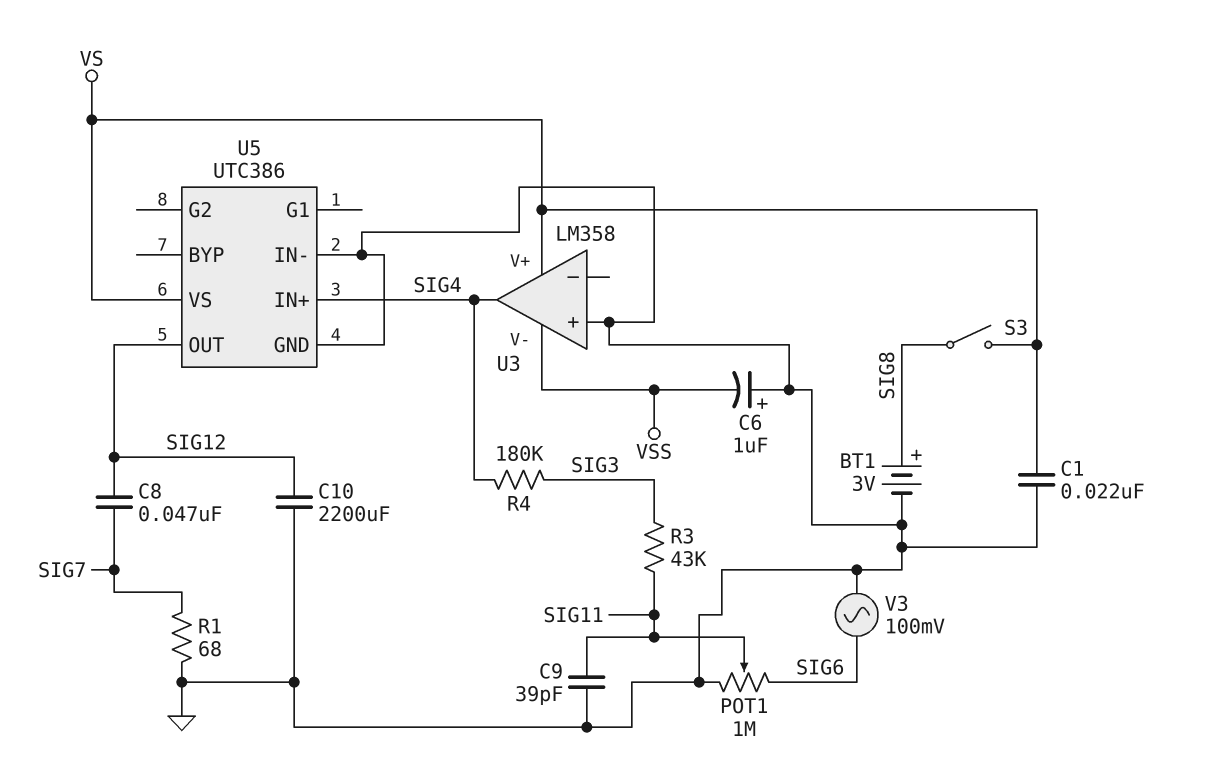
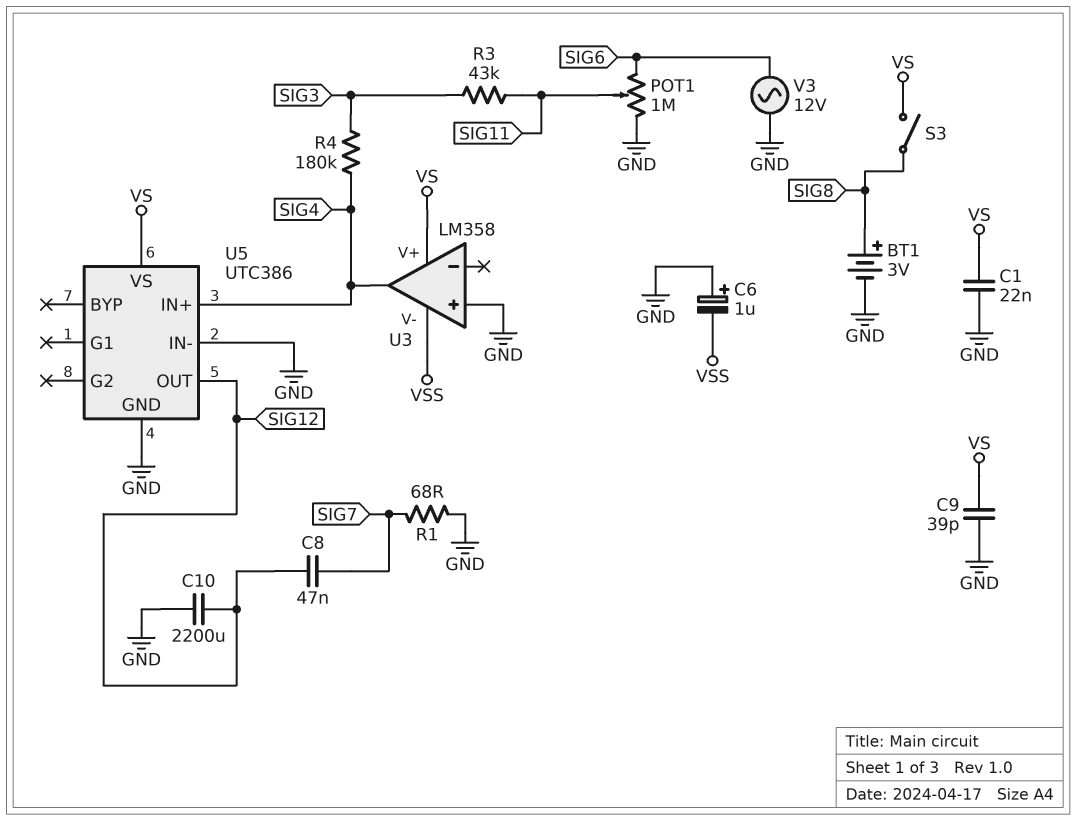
C9: 39pF (GND, SIG11) -> 39pF (GND, VS)
V3: AC 100mV (GND, SIG6) -> AC 12V (GND, SIG6)

